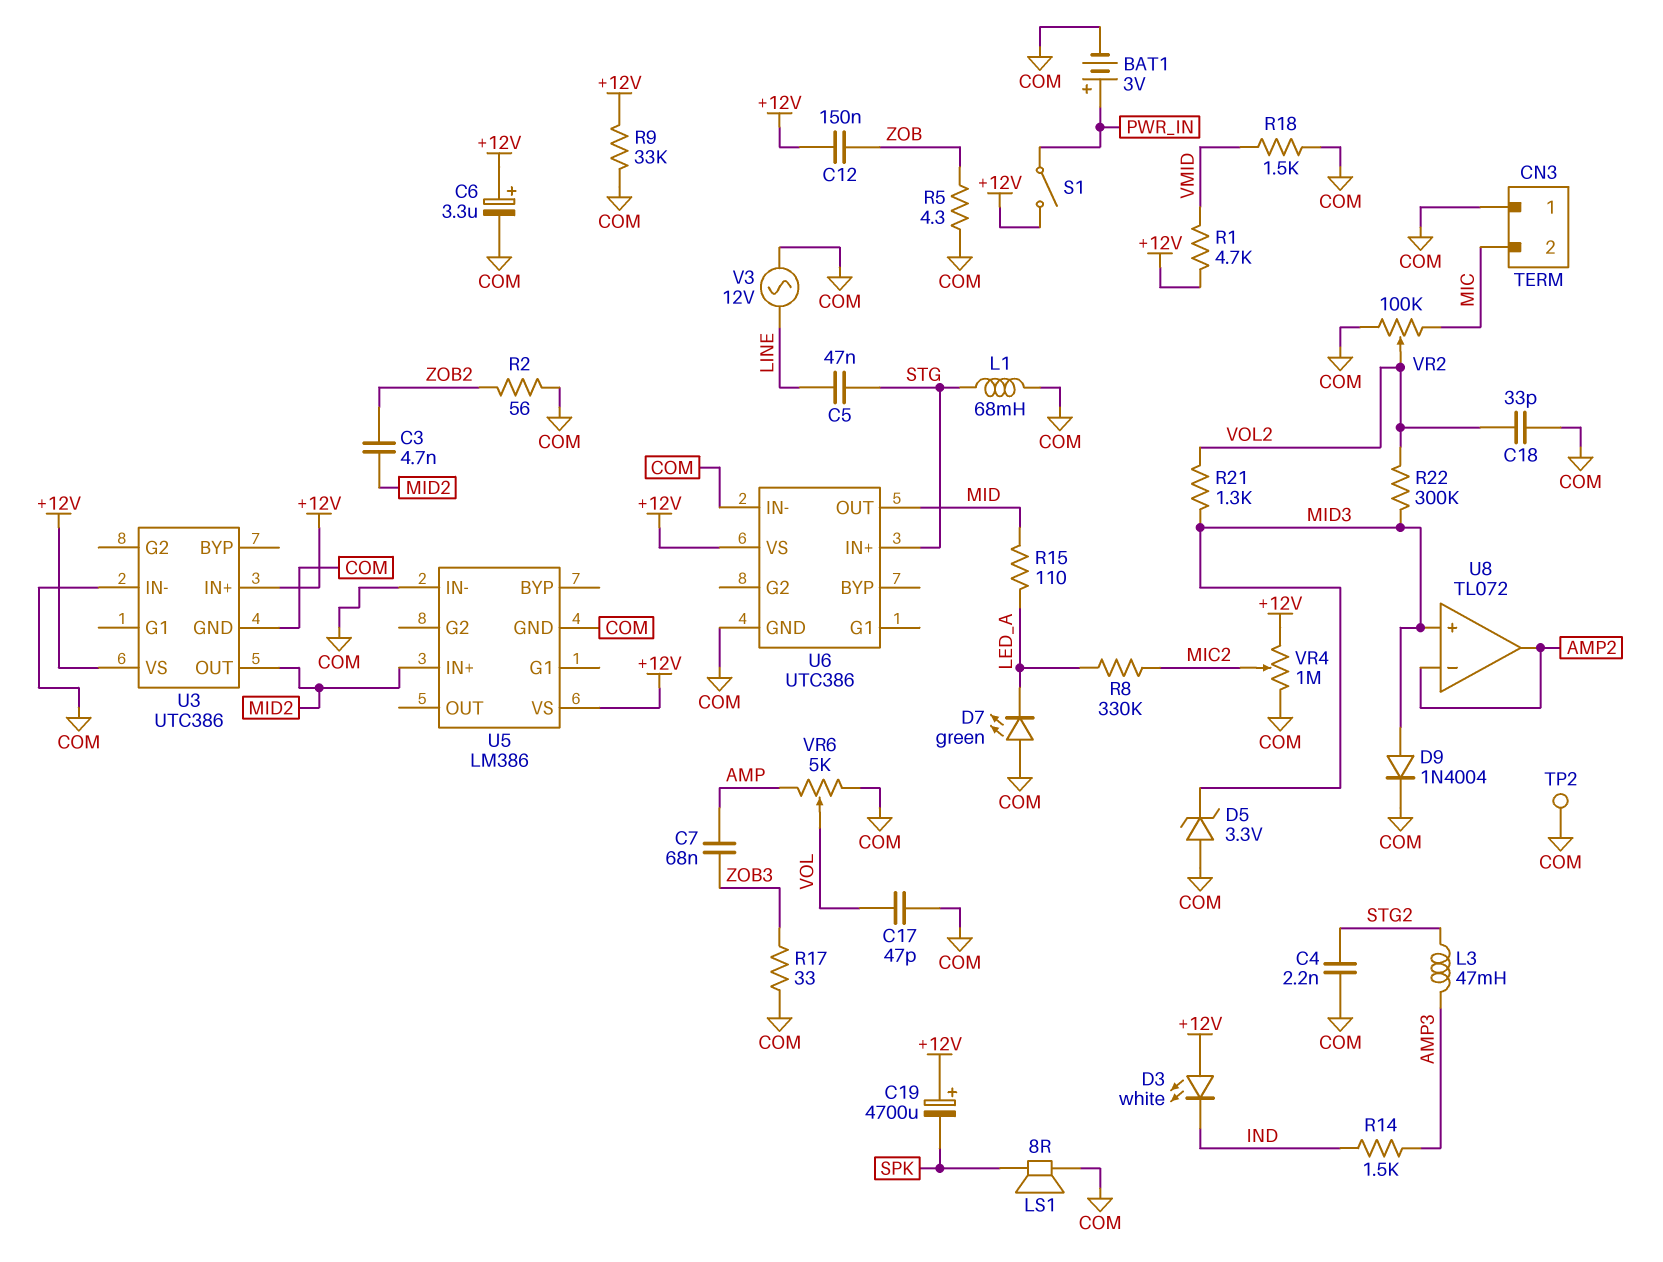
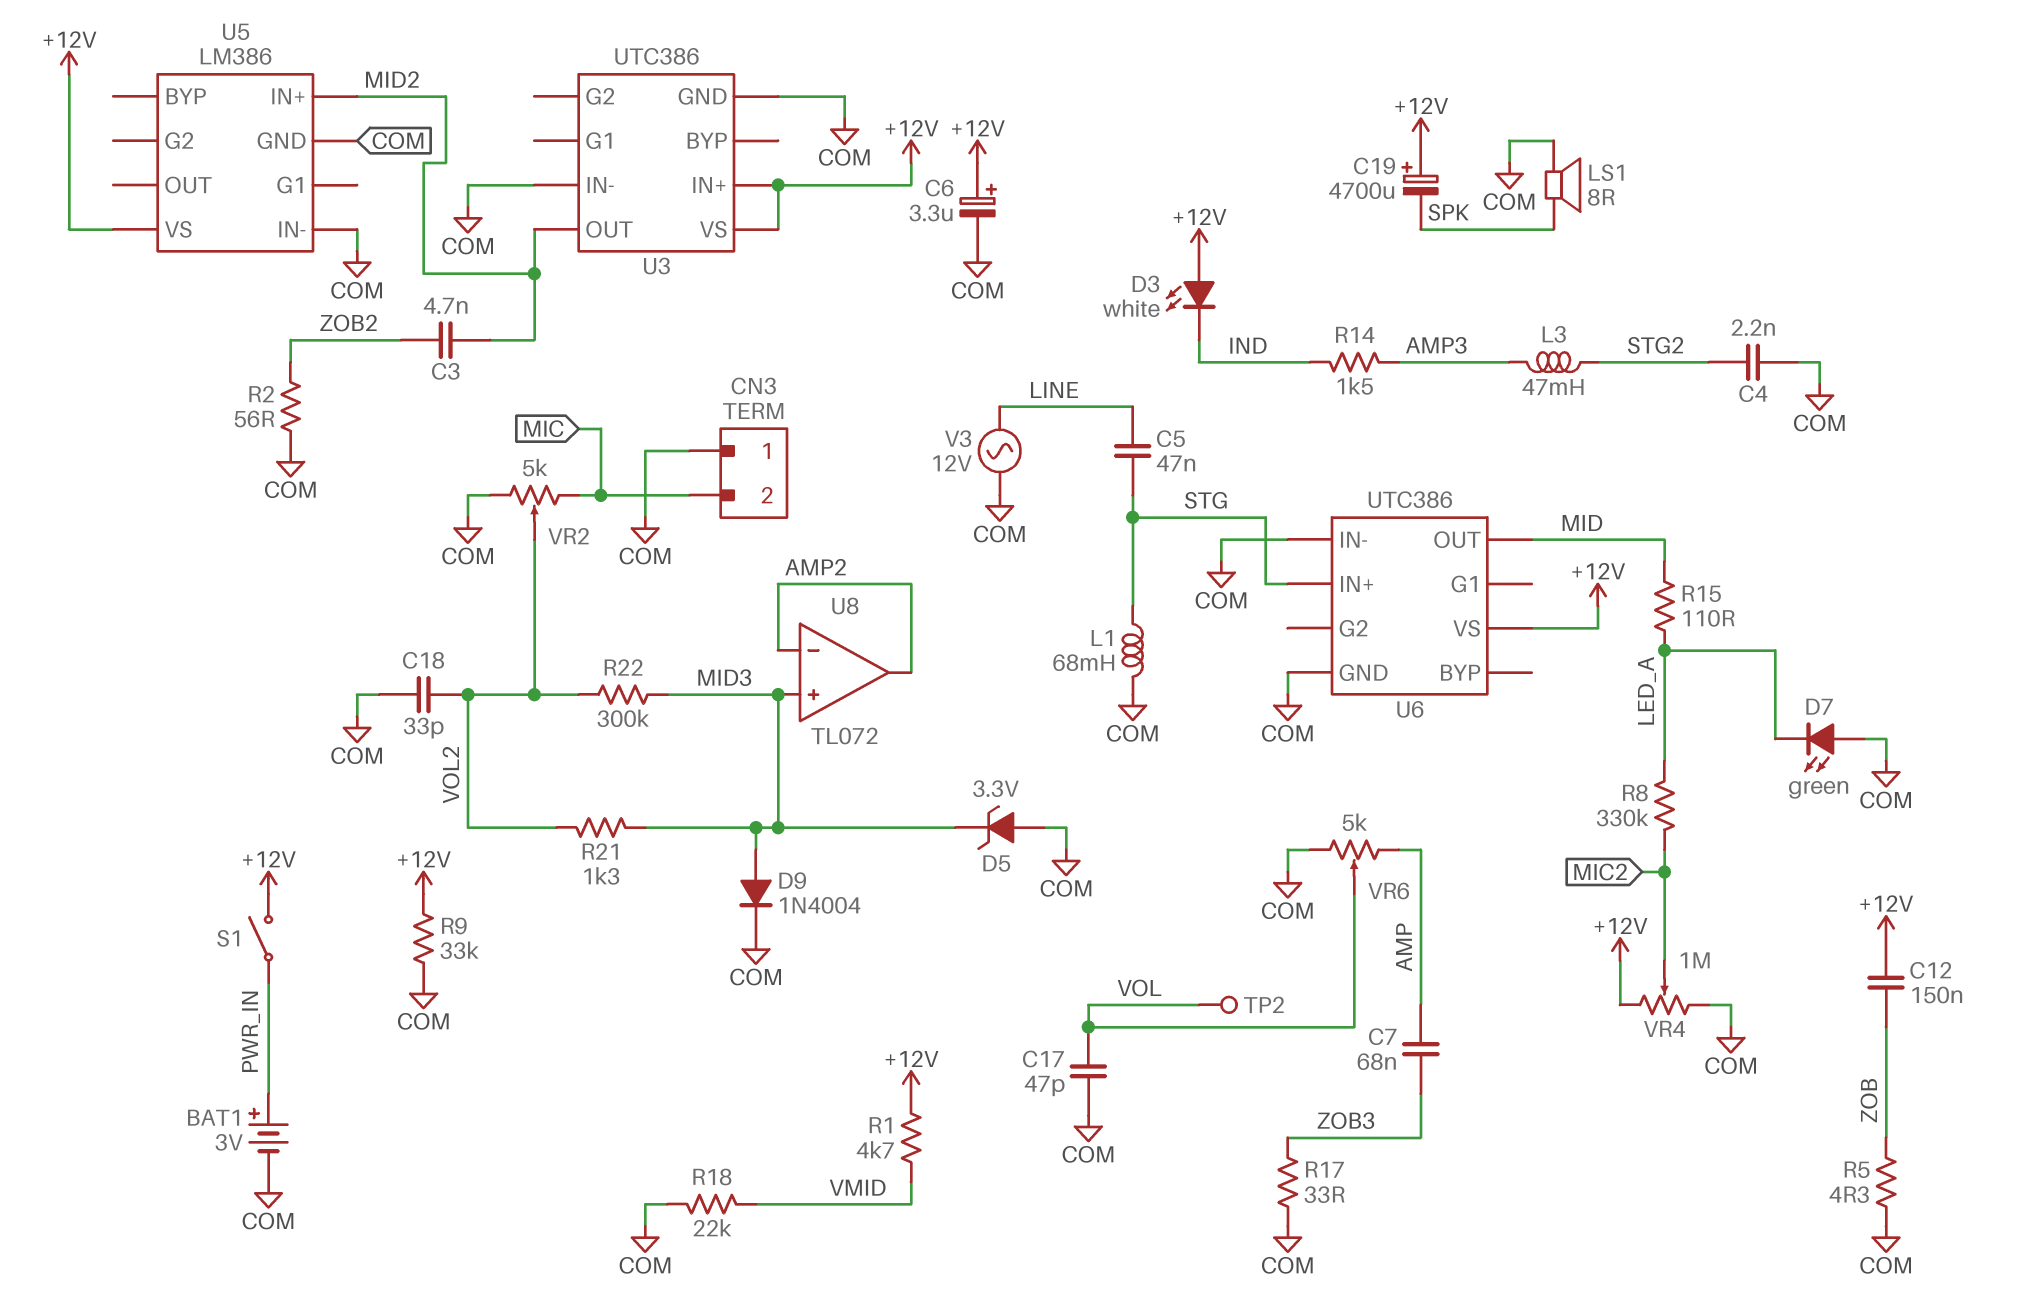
R18: 1.5k (COM, VMID) -> 22k (COM, VMID)
TP2: test point (COM) -> test point (VOL)
VR2: 100k (COM, MIC, wiper VOL2) -> 5k (COM, MIC, wiper VOL2)

